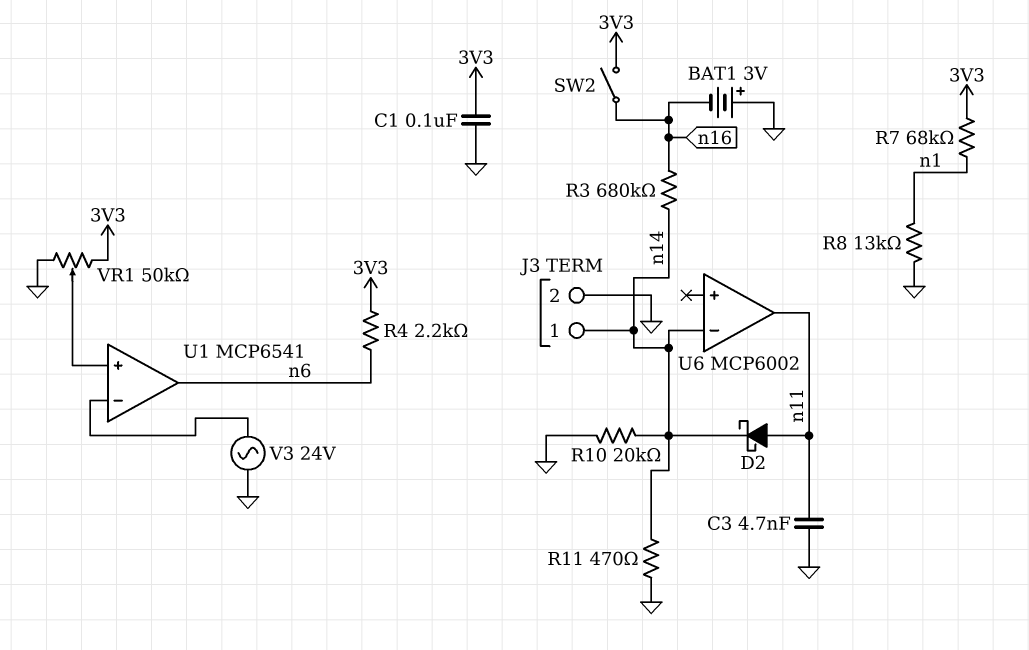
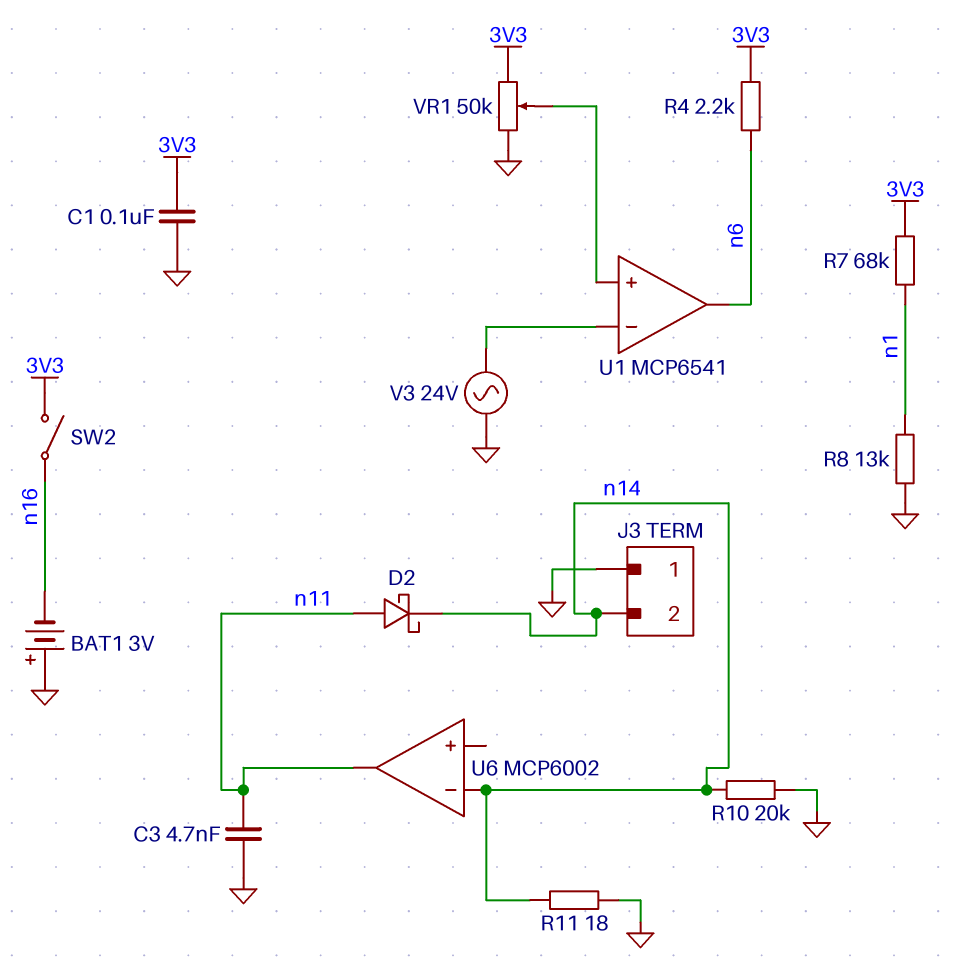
J3 pin 1: n14 -> GND
J3 pin 2: GND -> n14
R3: 680k (n14, n16) -> none
R11: 470 (GND, n14) -> 18 (GND, n14)

